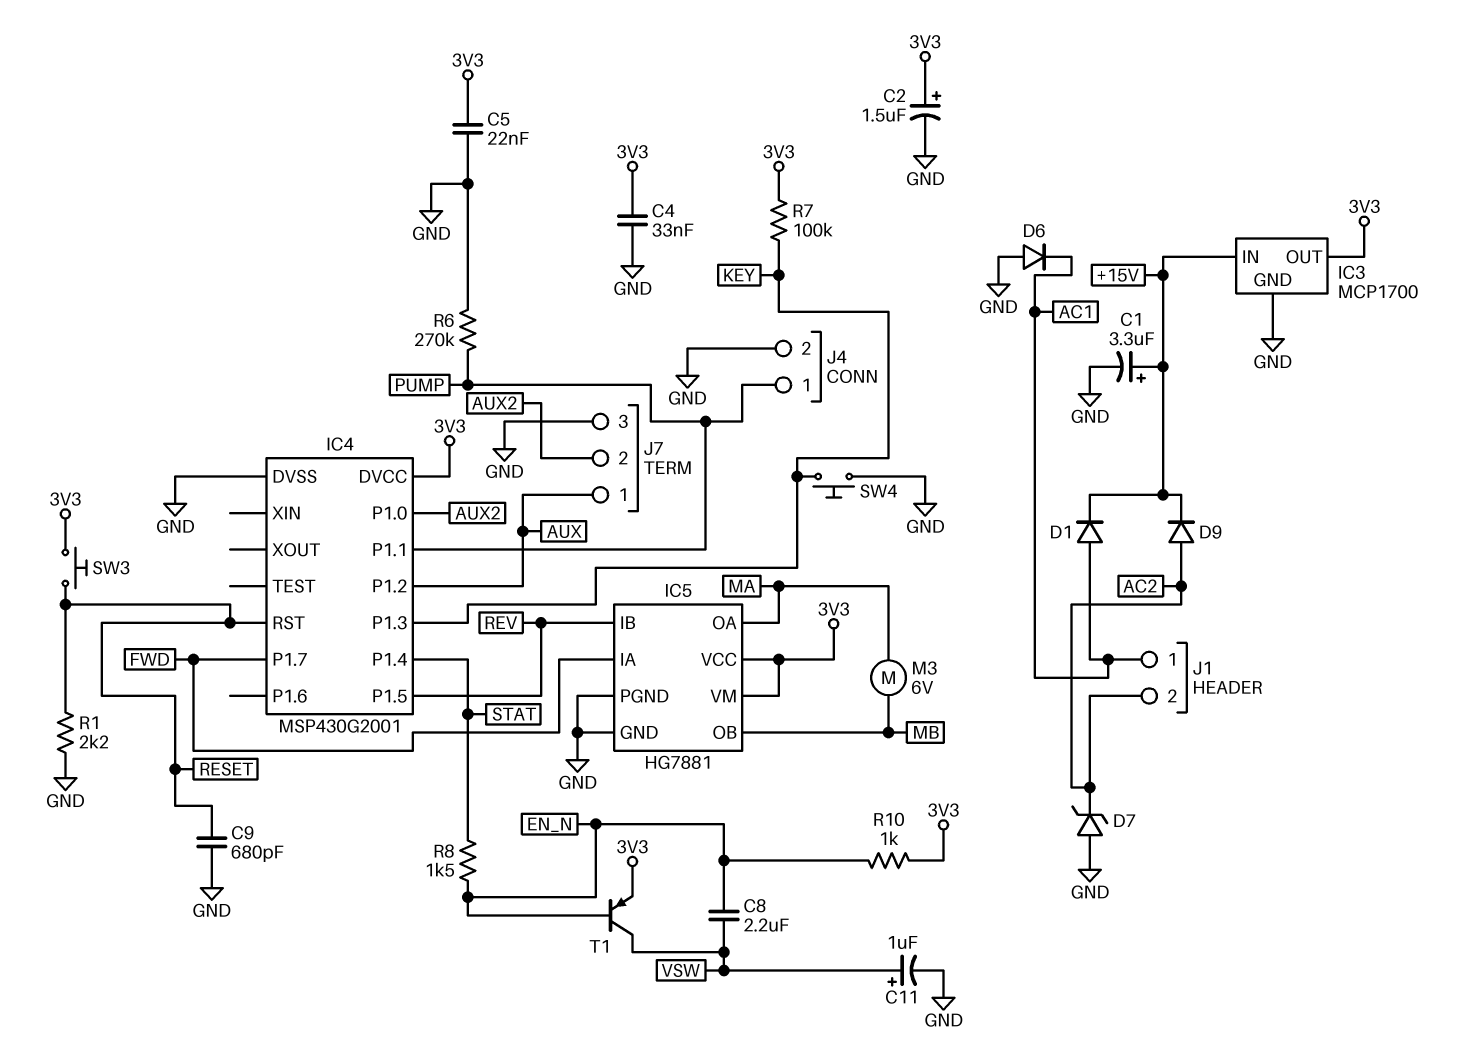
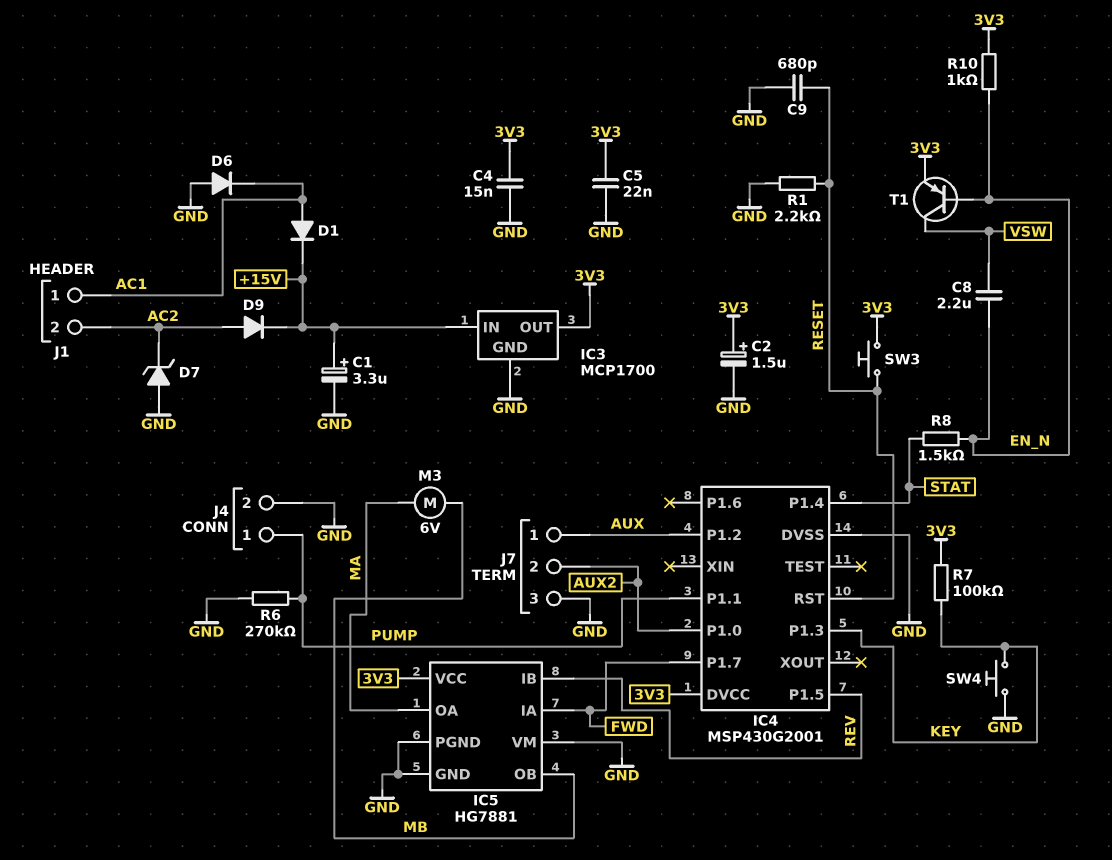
C4: 33nF (3V3, GND) -> 15nF (3V3, GND)
C11: 1uF (plus VSW, minus GND) -> none
IC5 pin VM: 3V3 -> GND

